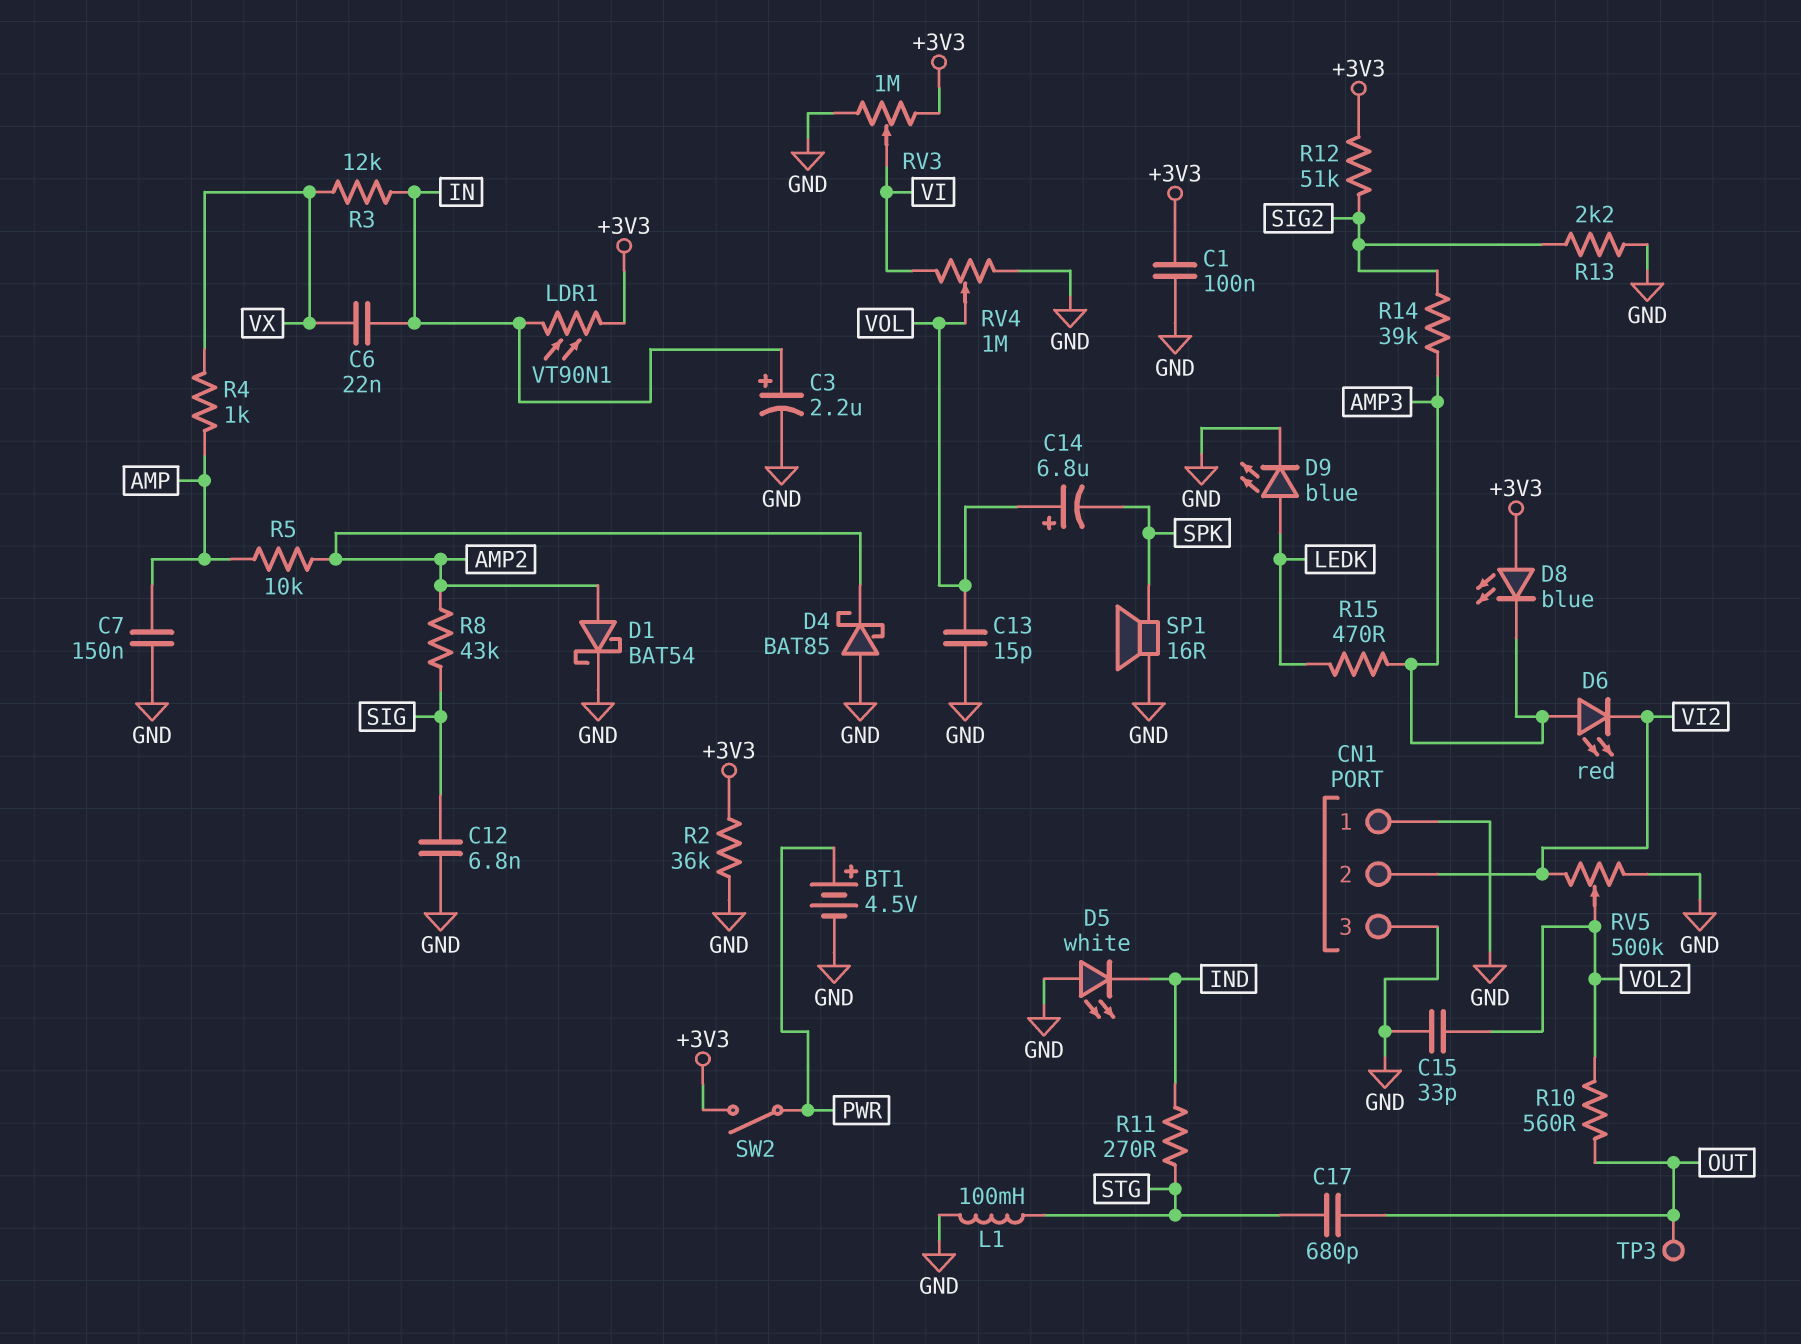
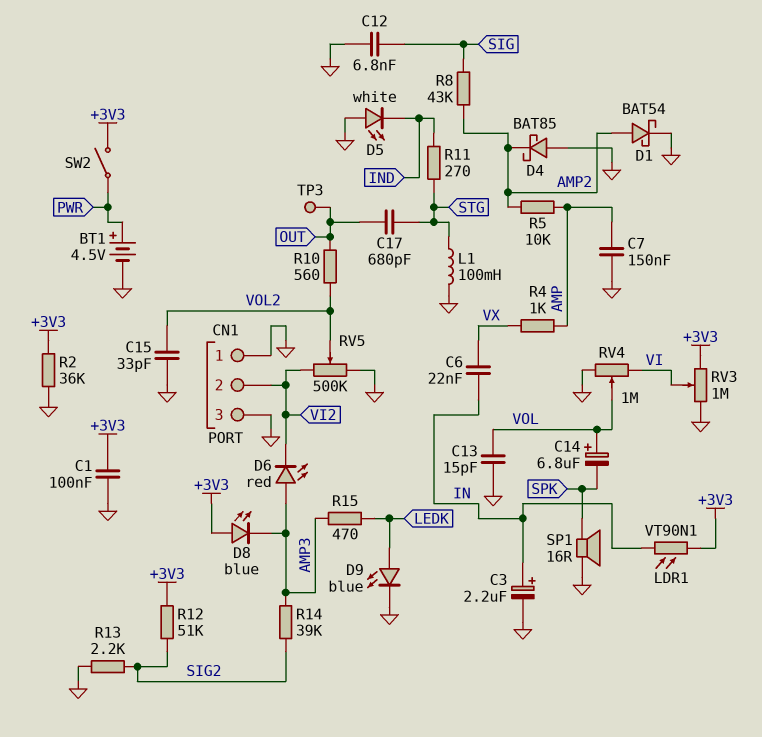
R3: 12k (IN, VX) -> none

